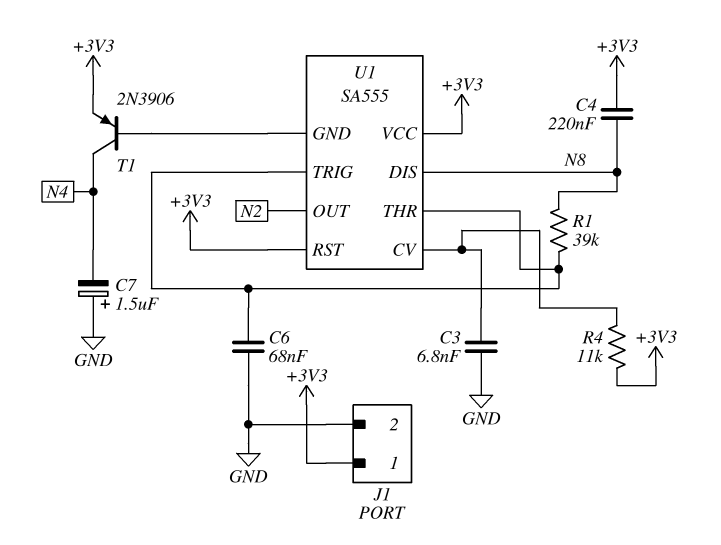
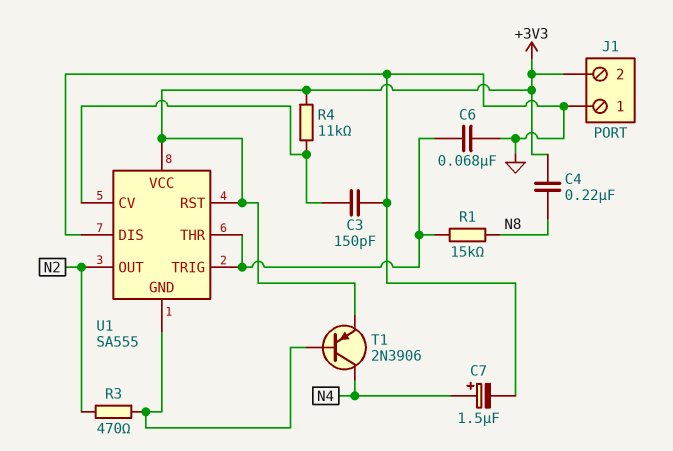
C3: 6.8nF (GND, U1/CV) -> 150pF (GND, U1/CV)
C7: 1.5uF (plus GND, minus N4) -> 1.5uF (plus N4, minus GND)
J1 pin 1: +3V3 -> GND
J1 pin 2: GND -> +3V3
R1: 39k (N8, U1/THR) -> 15k (N8, U1/THR)
R3: none -> 470 (N2, U1/GND)
U1 pin DIS: N8 -> GND

